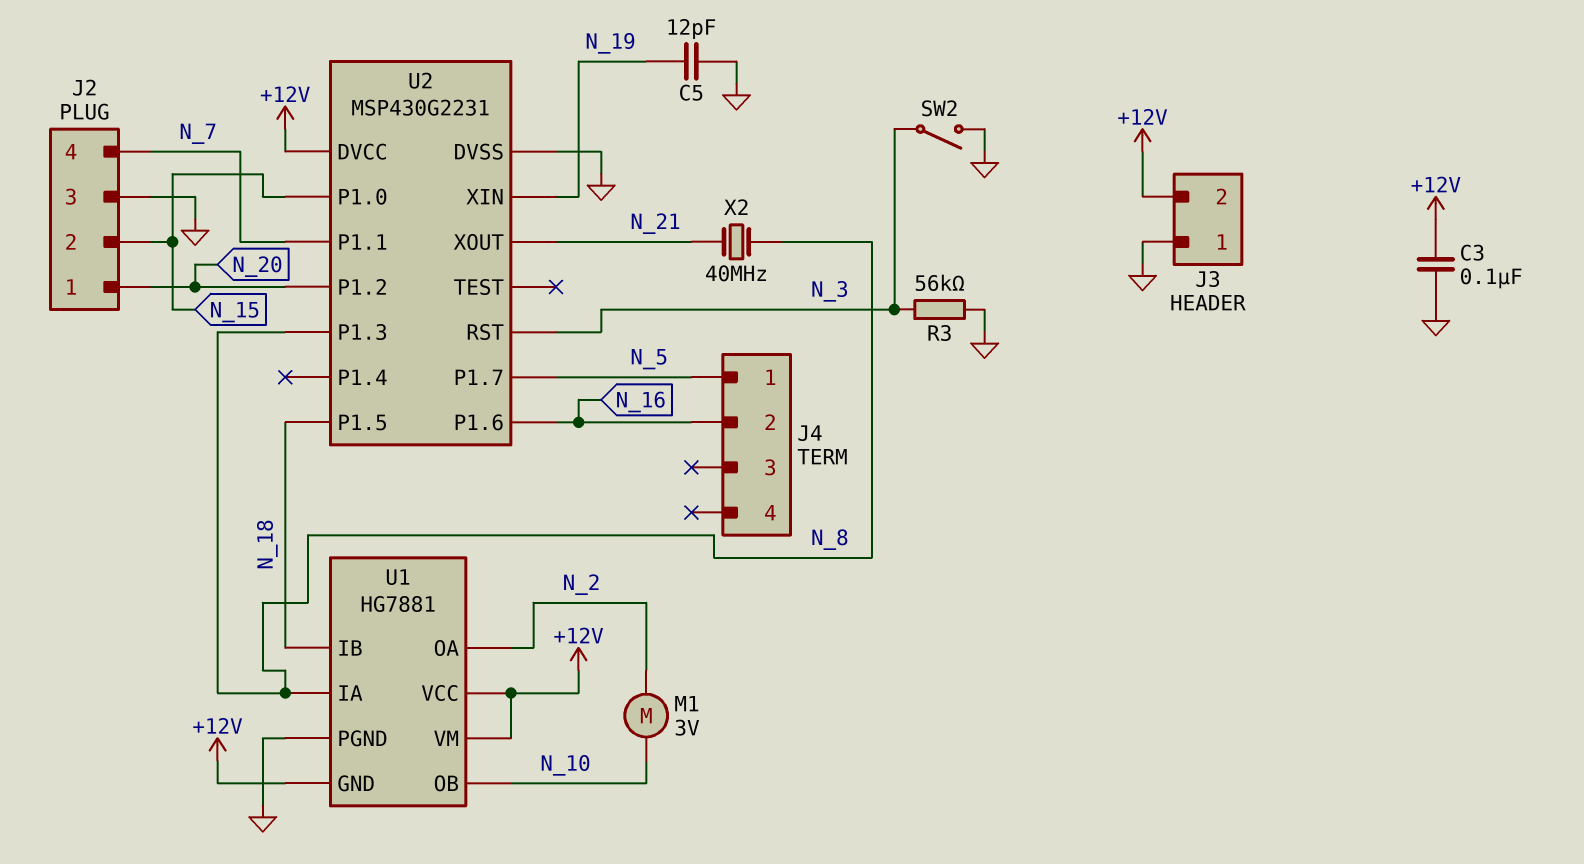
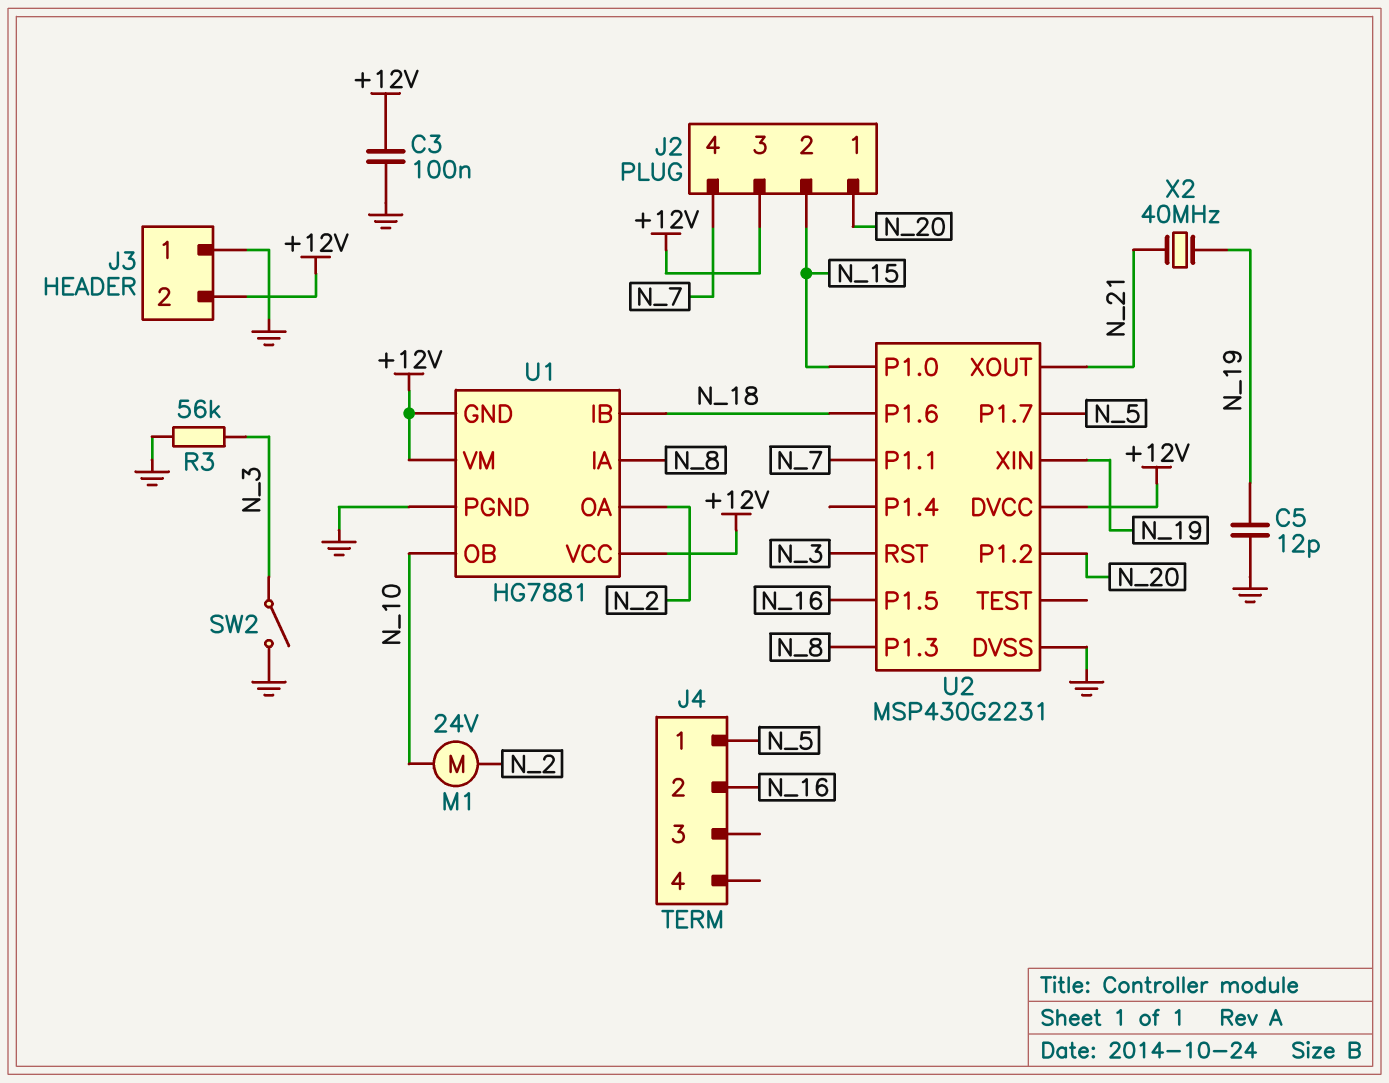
J2 pin 3: GND -> +12V
M1: motor 3V (N_2, N_10) -> motor 24V (N_2, N_10)
U2 pin P1.5: N_18 -> N_16
U2 pin P1.6: N_16 -> N_18
X2: 40MHz (N_8, N_21) -> 40MHz (N_19, N_21)

